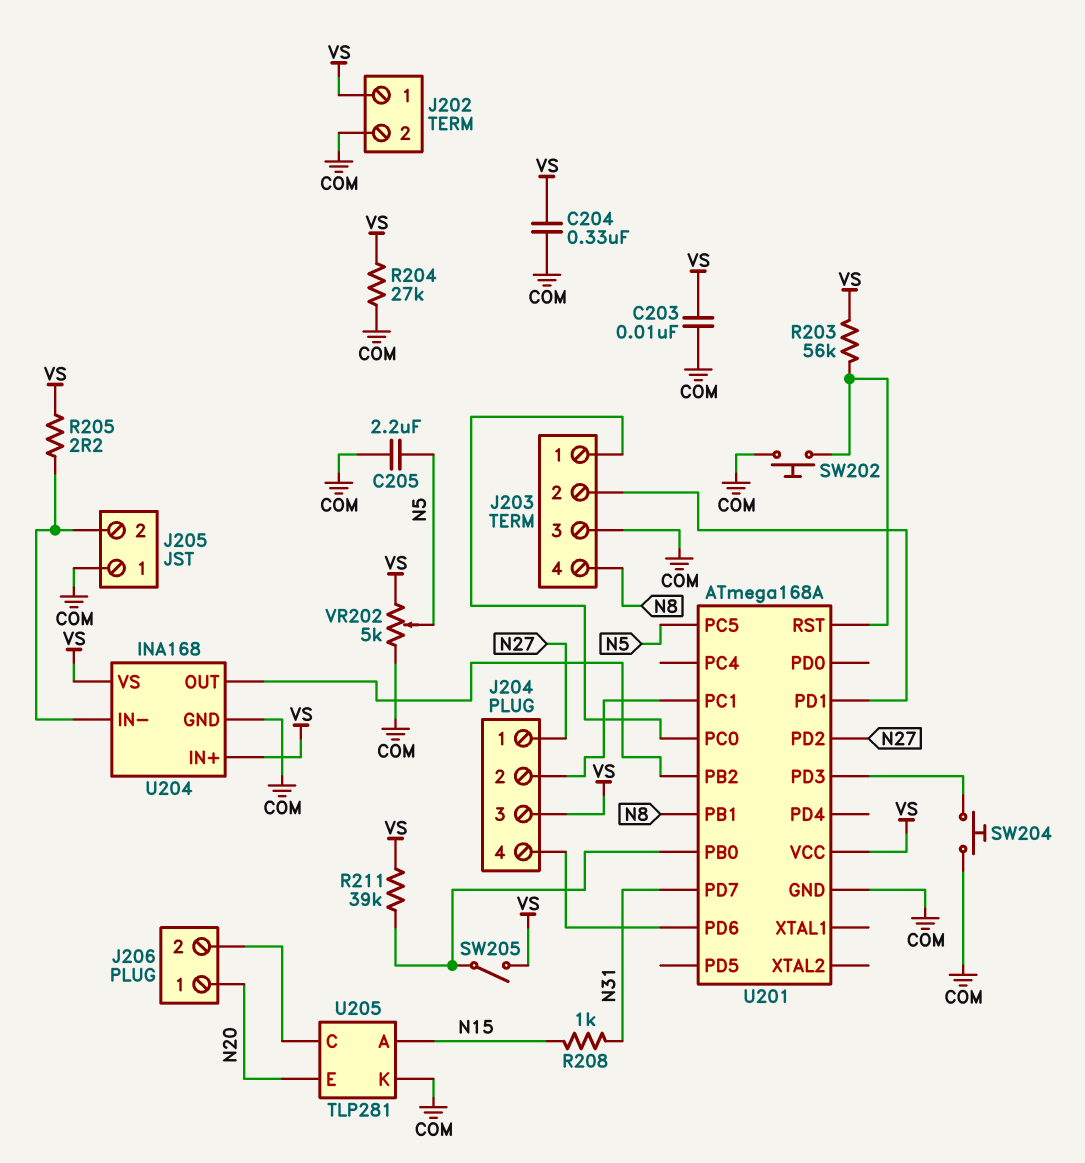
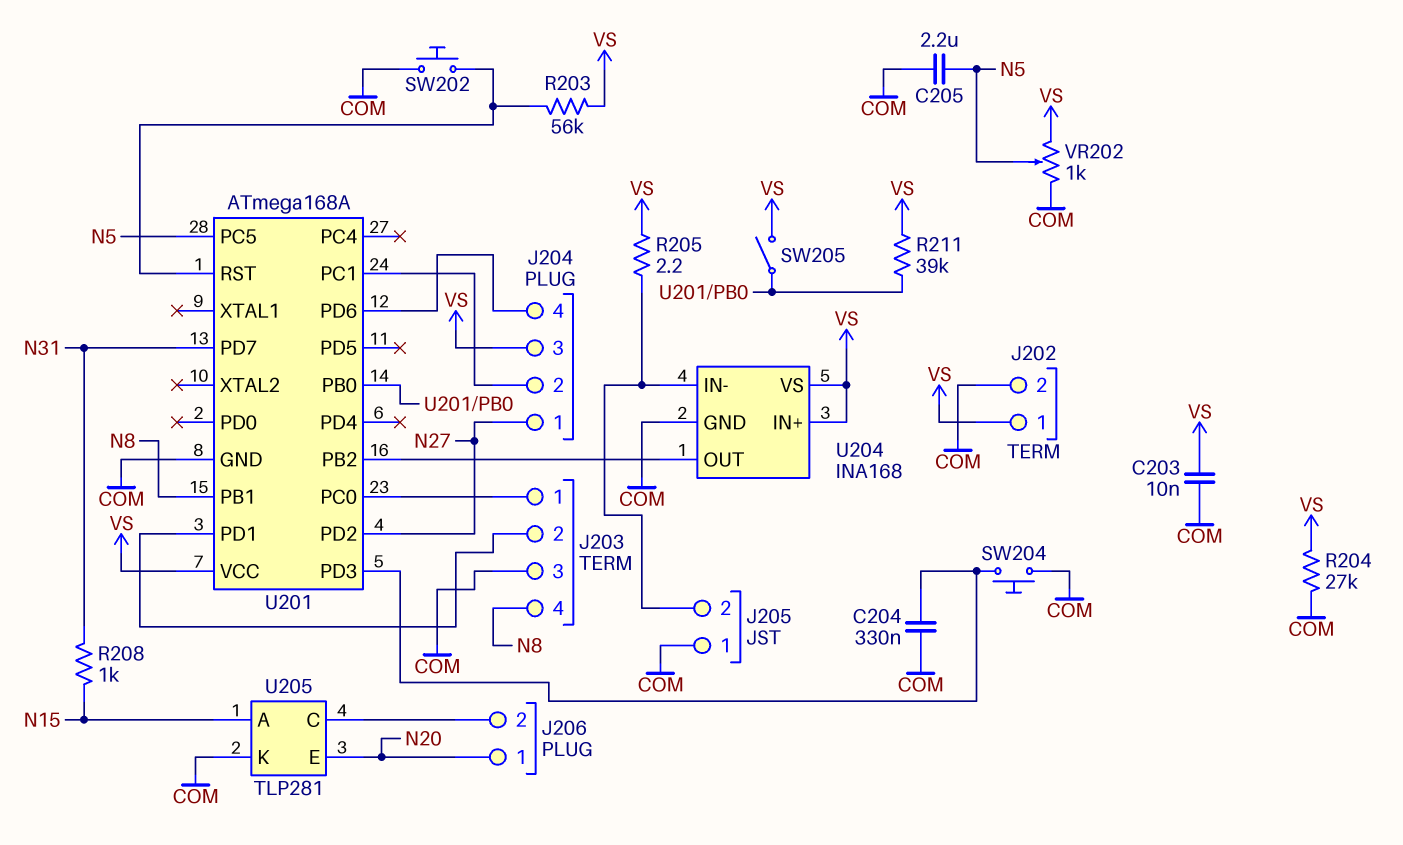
C204: 330nF (COM, VS) -> 330nF (COM, U201/PD3)
VR202: 5k (COM, VS, wiper N5) -> 1k (COM, VS, wiper N5)

